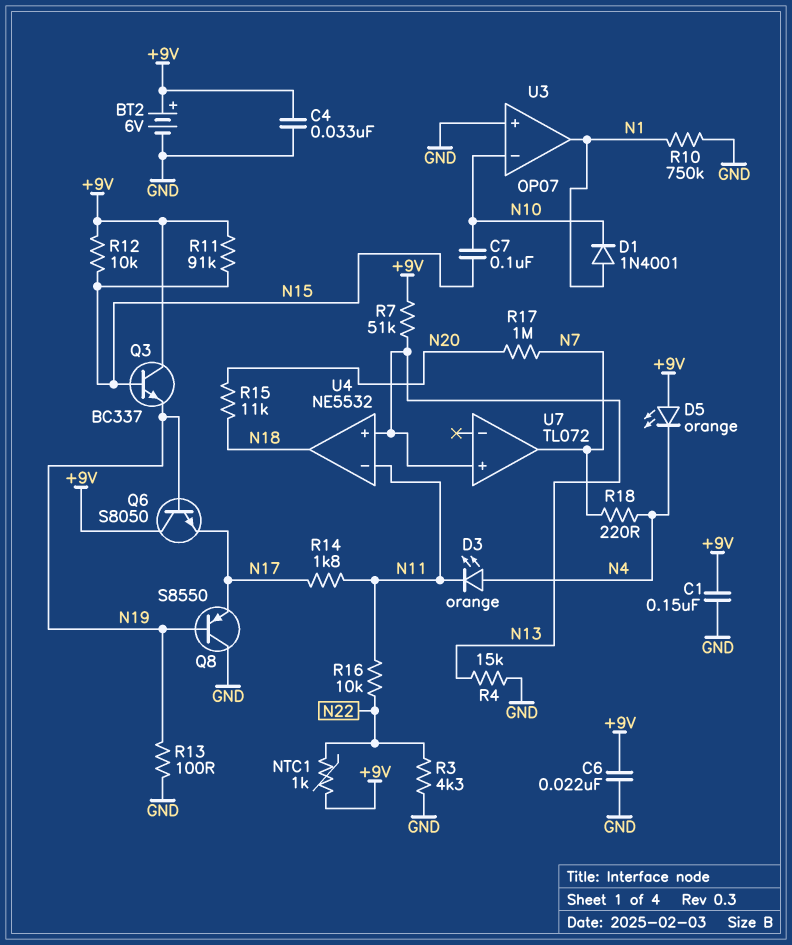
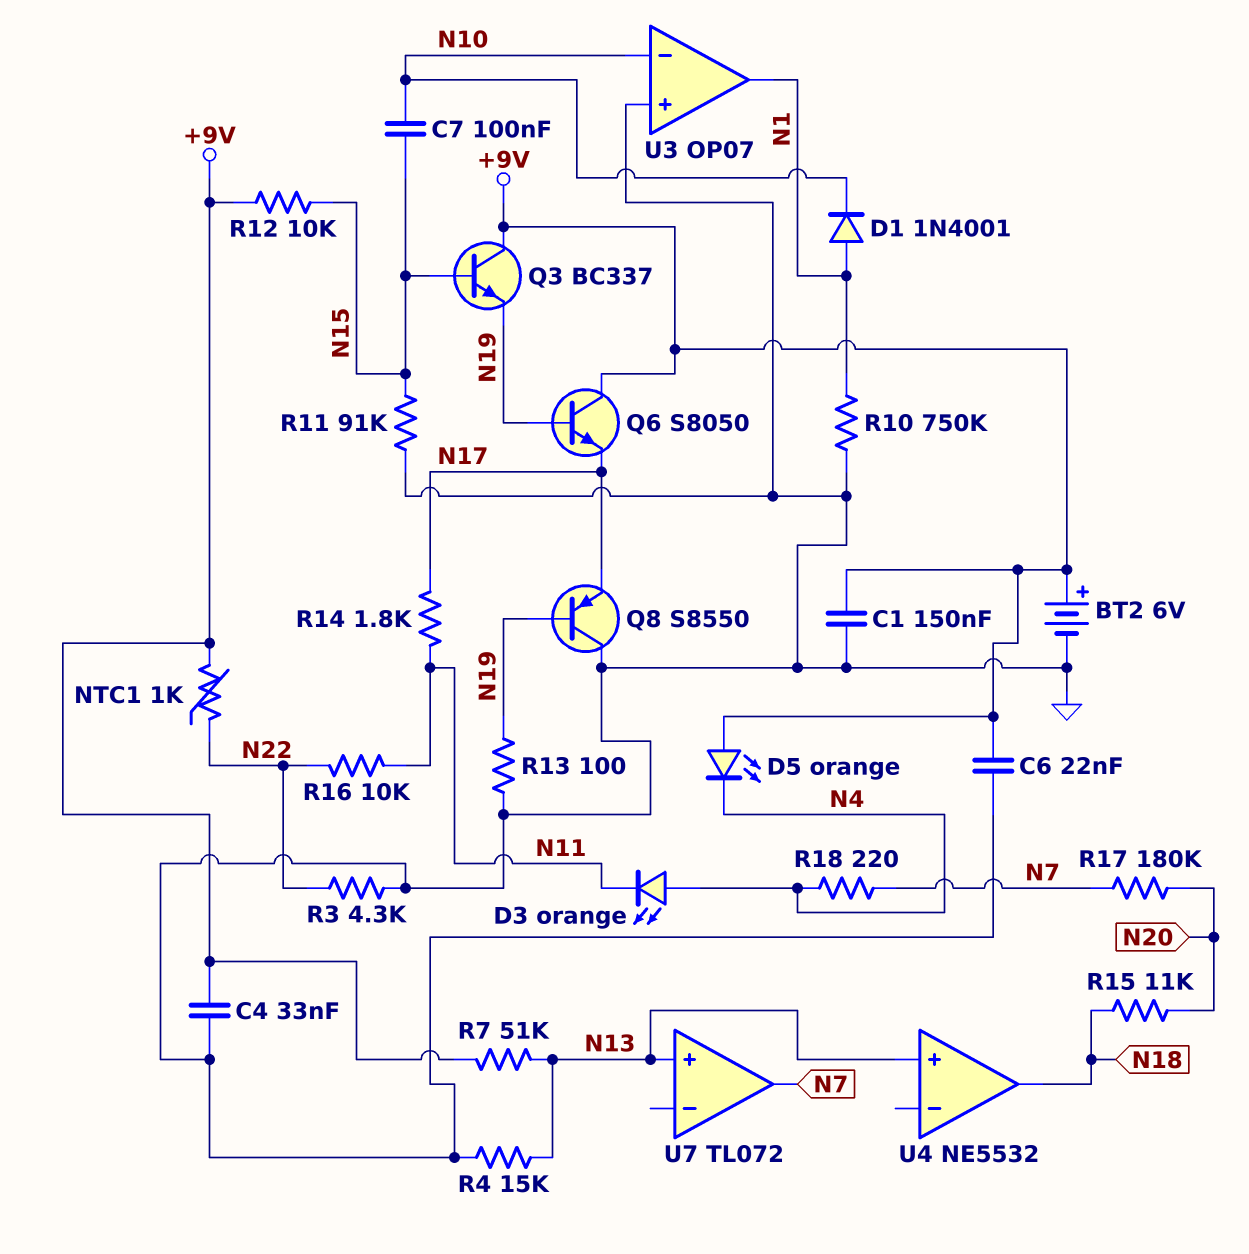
R11: 91k (+9V, N15) -> 91k (GND, N15)
R17: 1M (N7, N20) -> 180k (N7, N20)
U4 pin in-: N11 -> none

